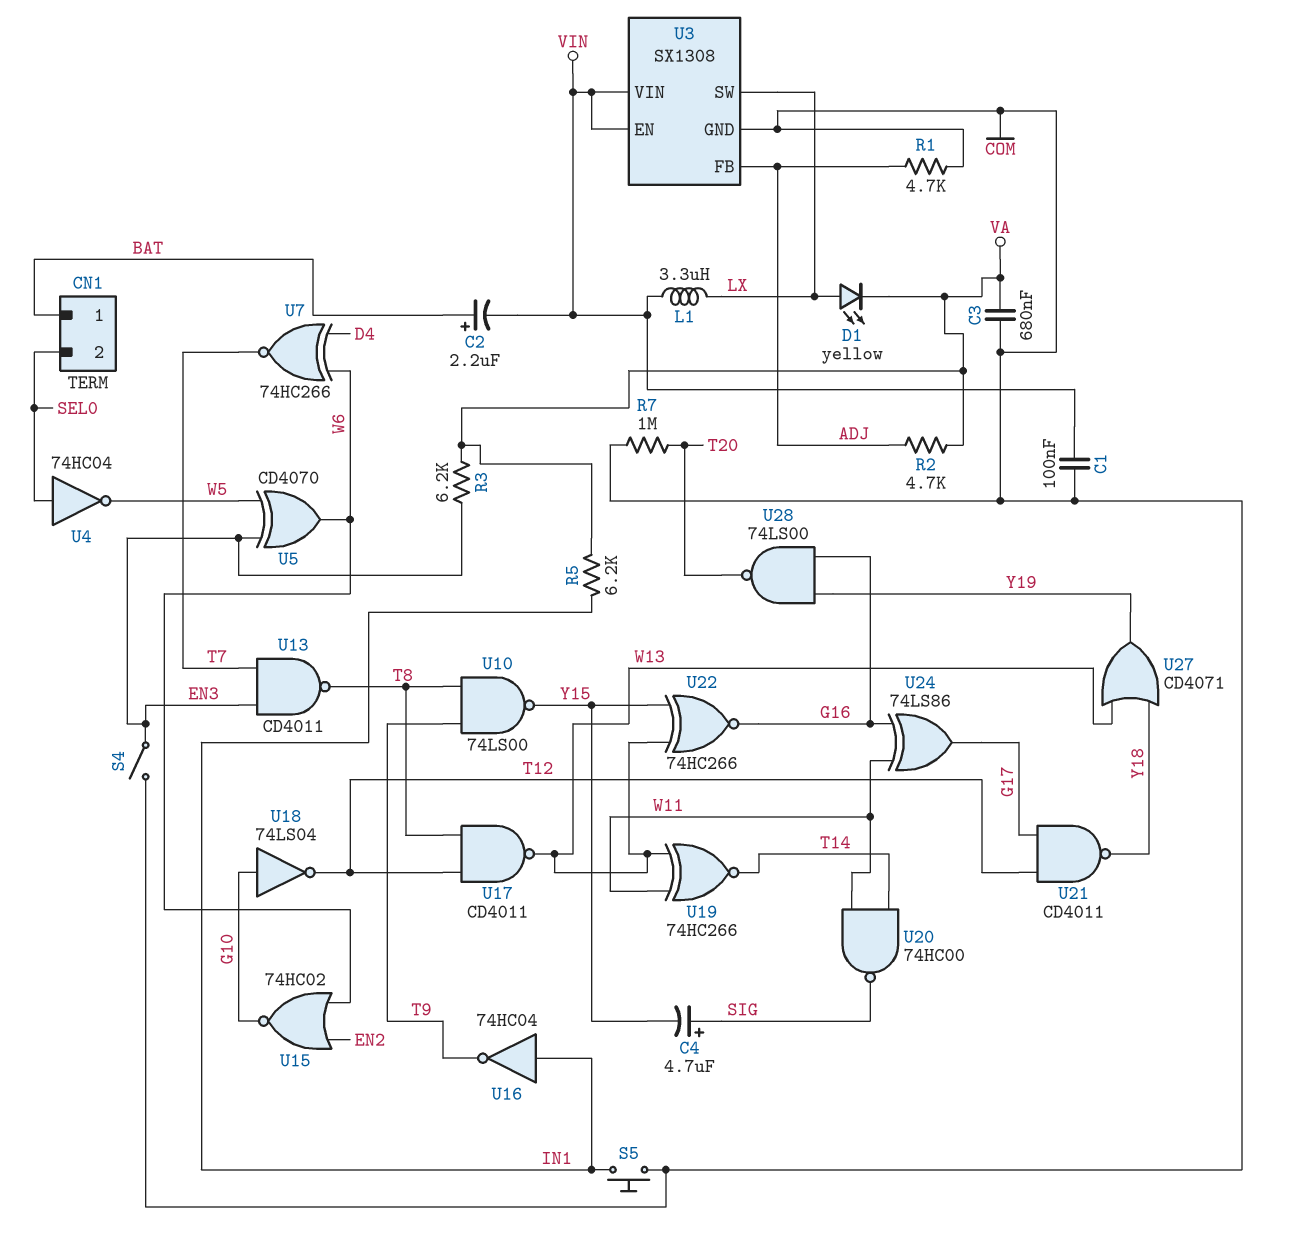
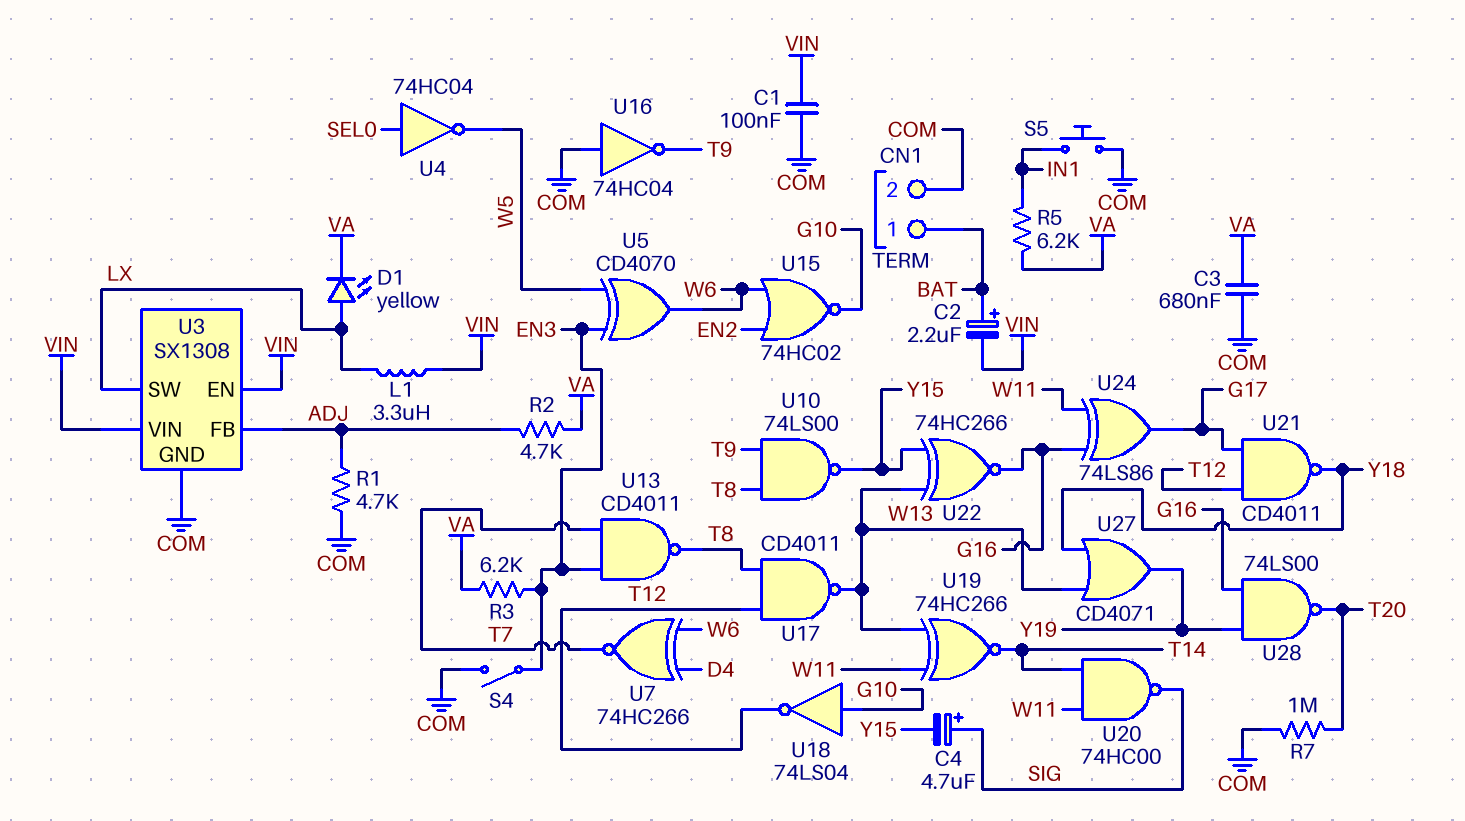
CN1 pin 2: SEL0 -> COM
U16: NOT 74HC04 (in IN1, out T9) -> NOT 74HC04 (in COM, out T9)

